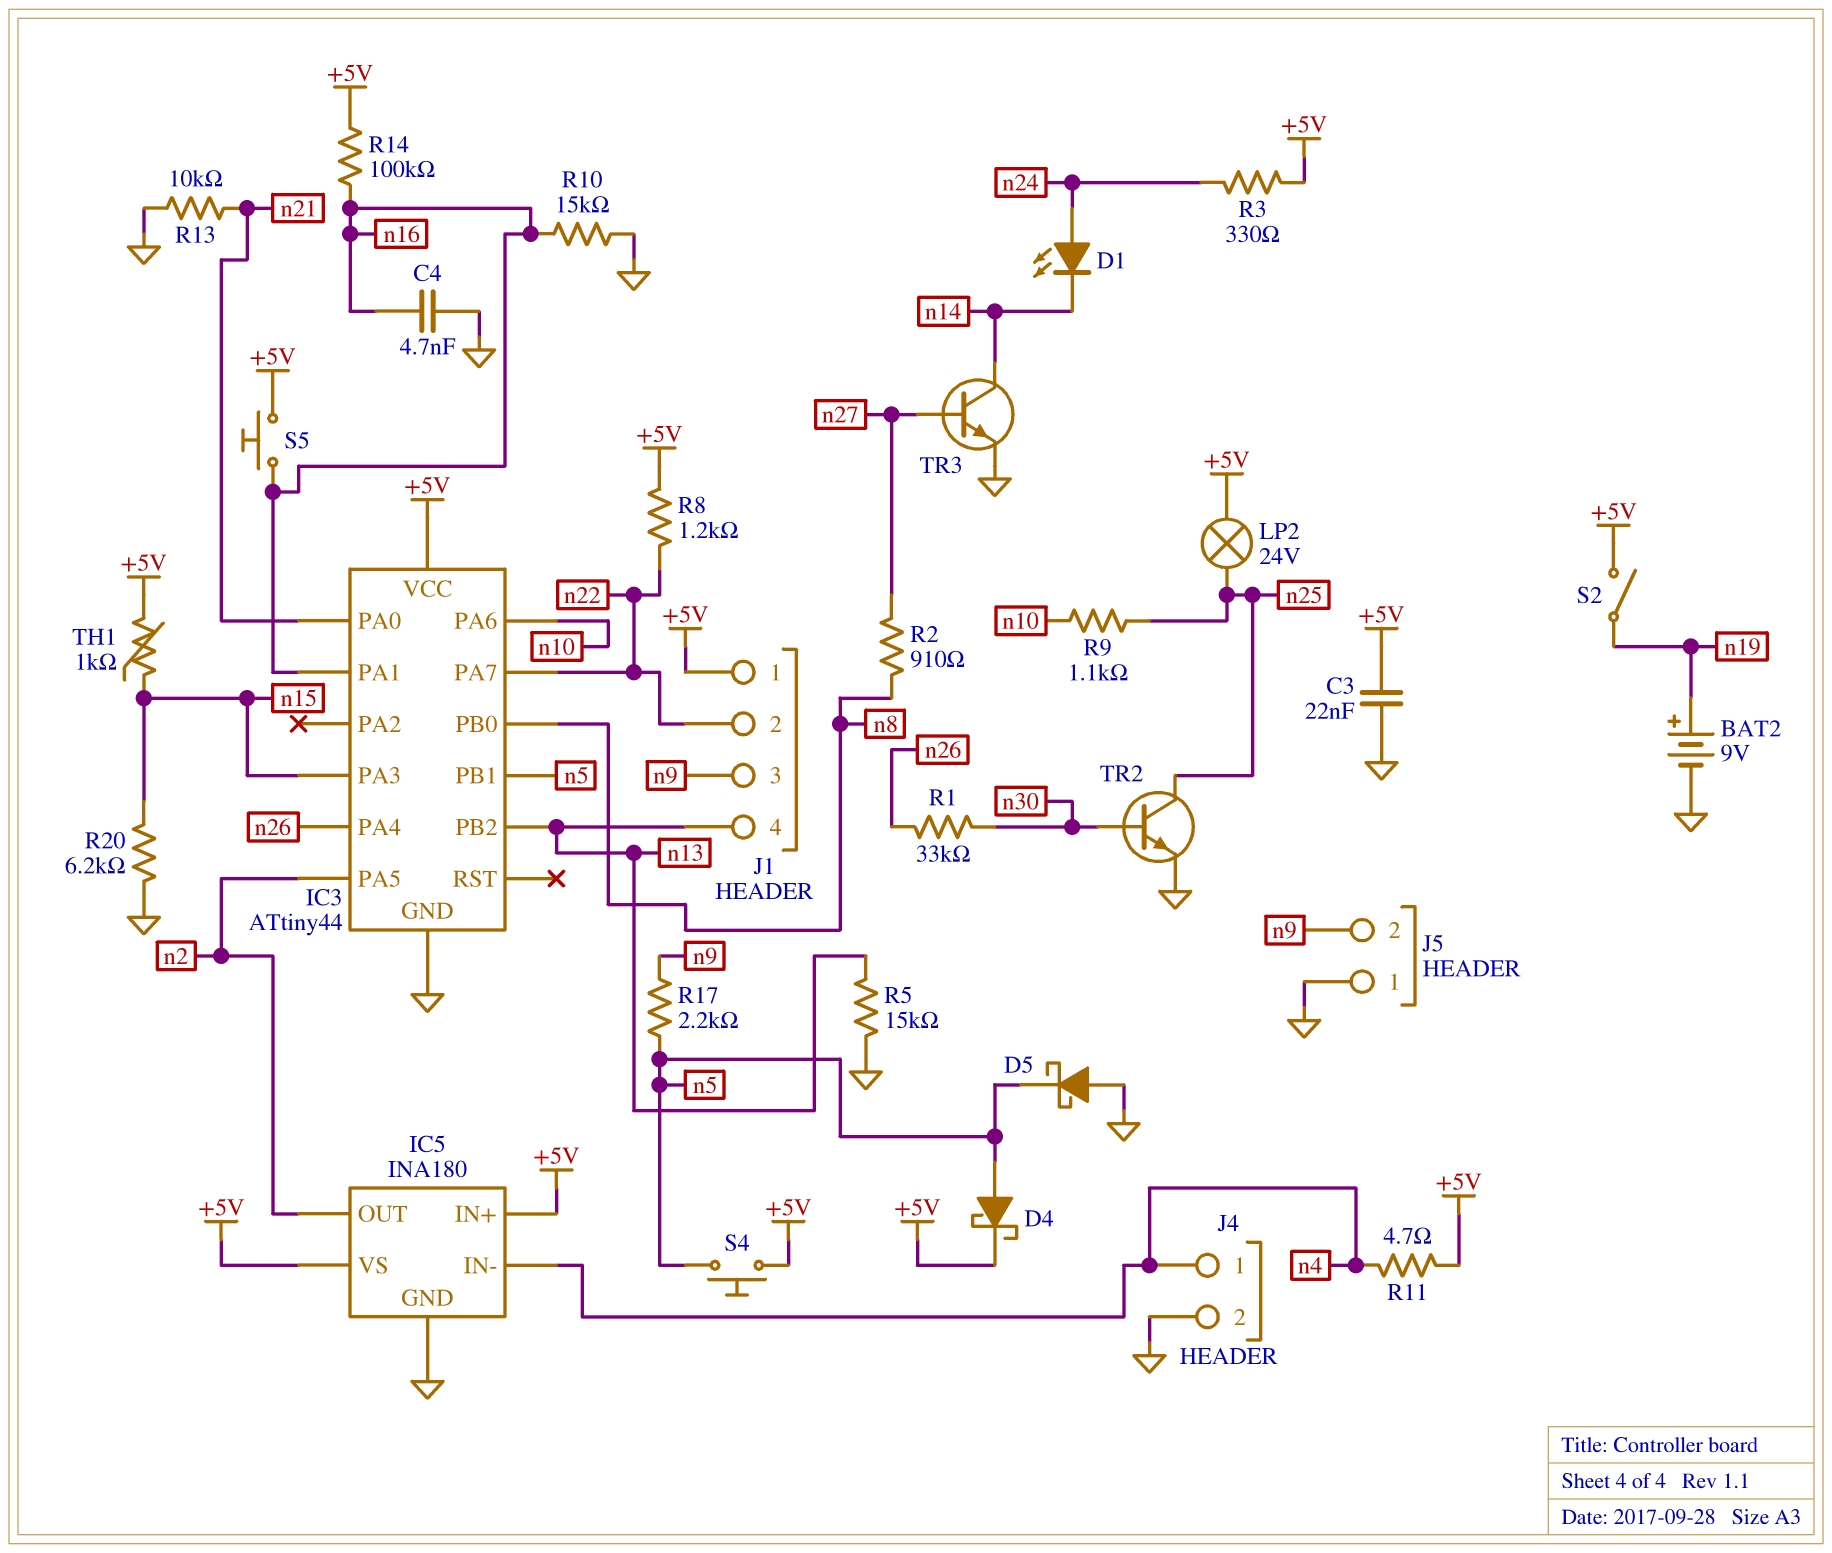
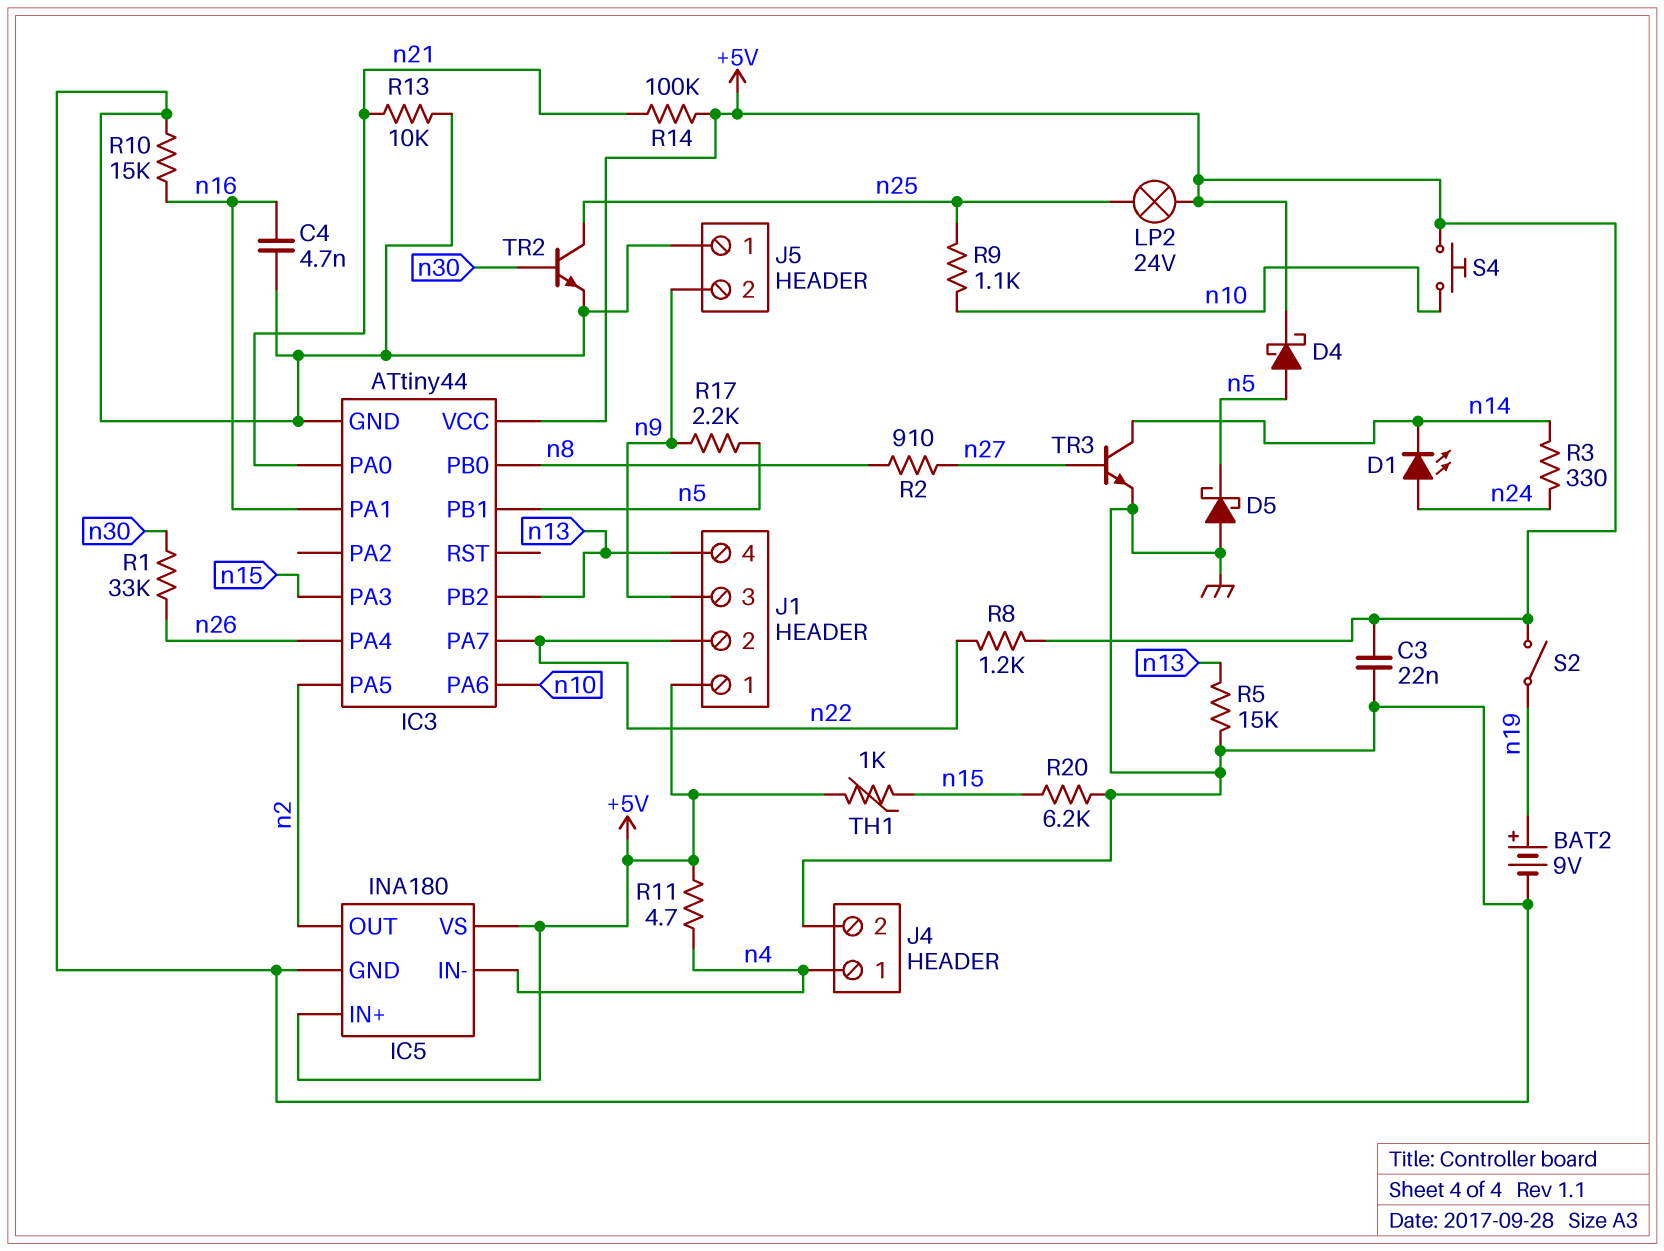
R3: 330 (+5V, n24) -> 330 (n14, n24)
R14: 100k (+5V, n16) -> 100k (+5V, n21)
S4: button (+5V, n5) -> button (+5V, n10)
S5: button (+5V, n16) -> none

